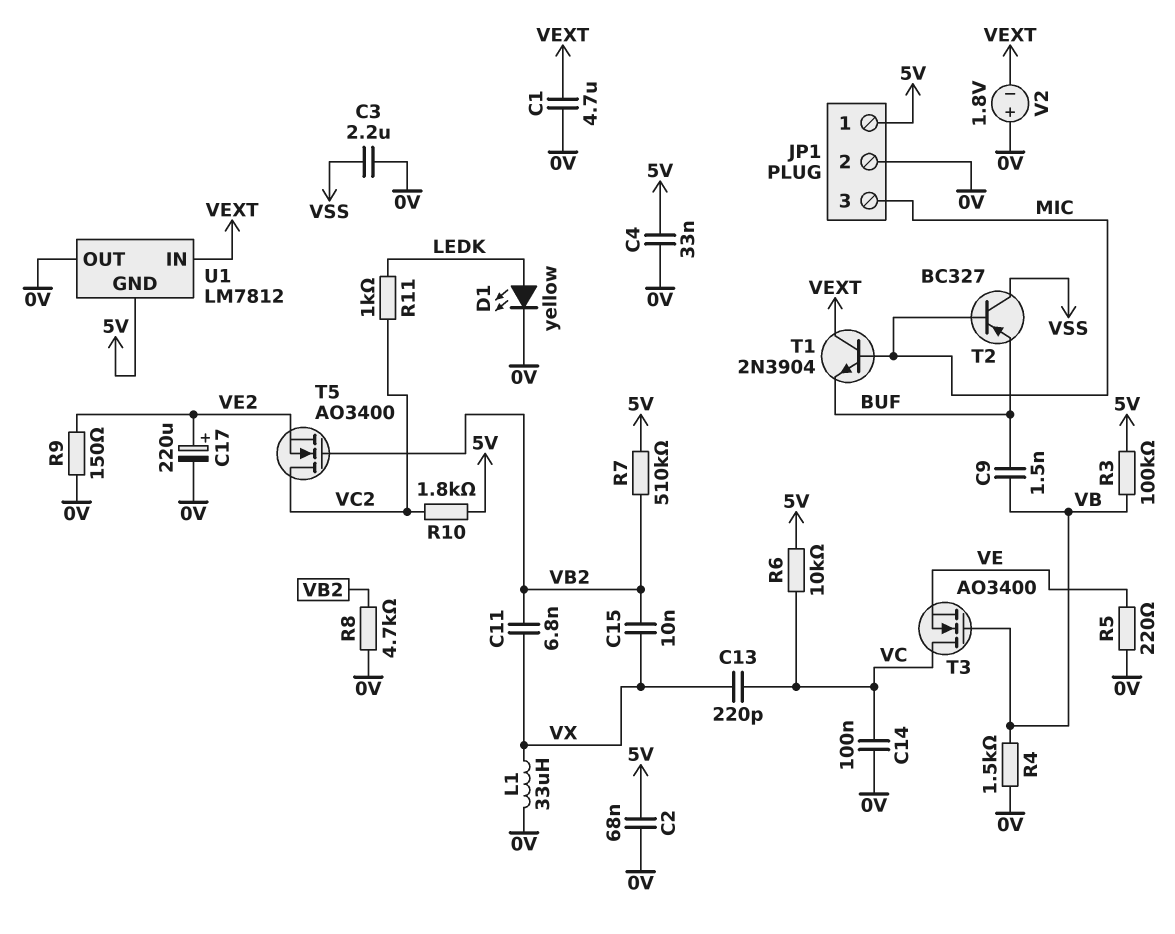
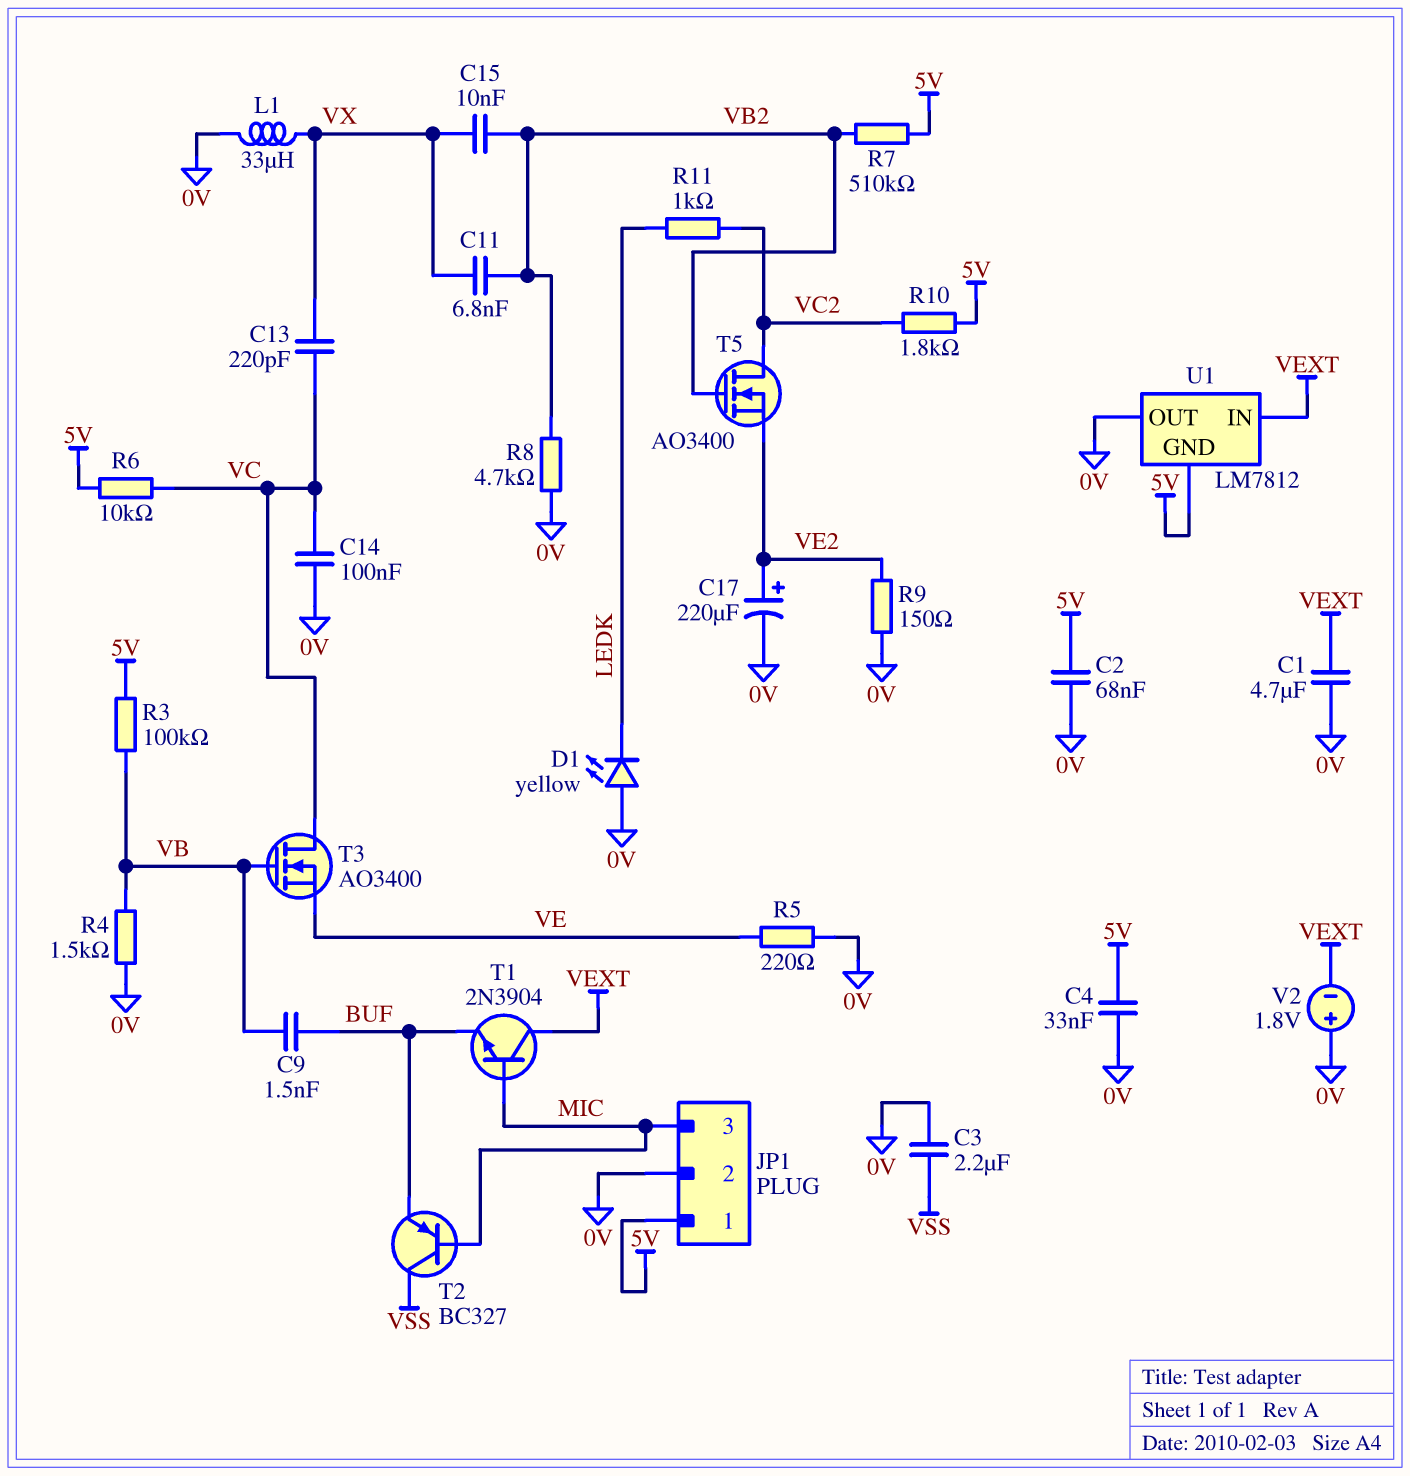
D1: LED yellow (A LEDK, K 0V) -> LED yellow (A 0V, K LEDK)

